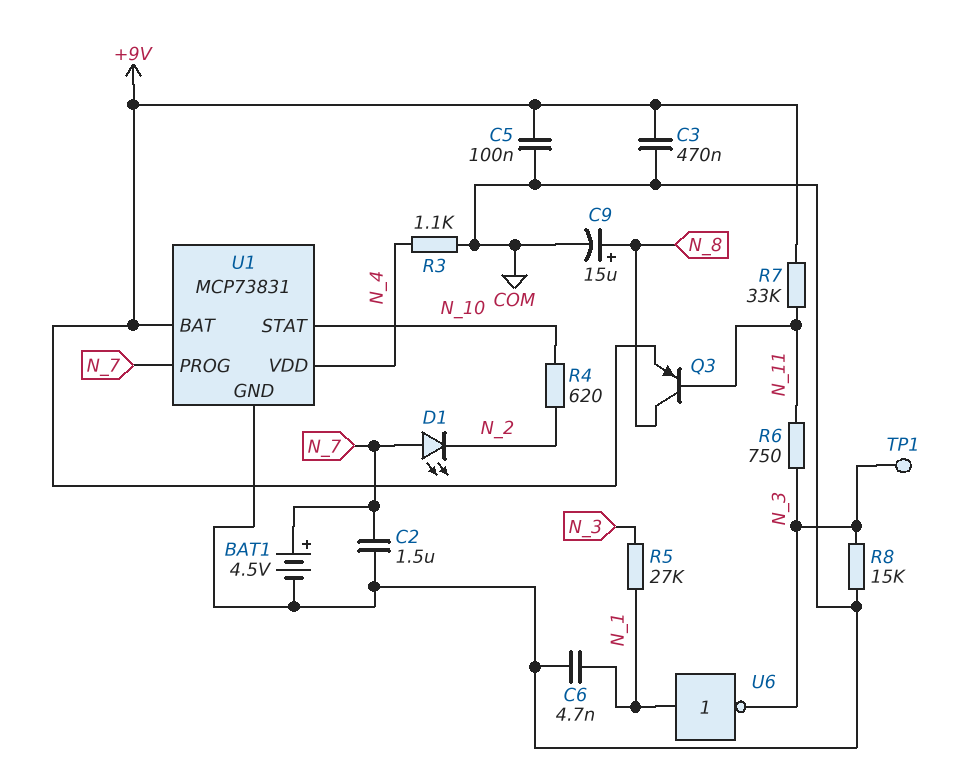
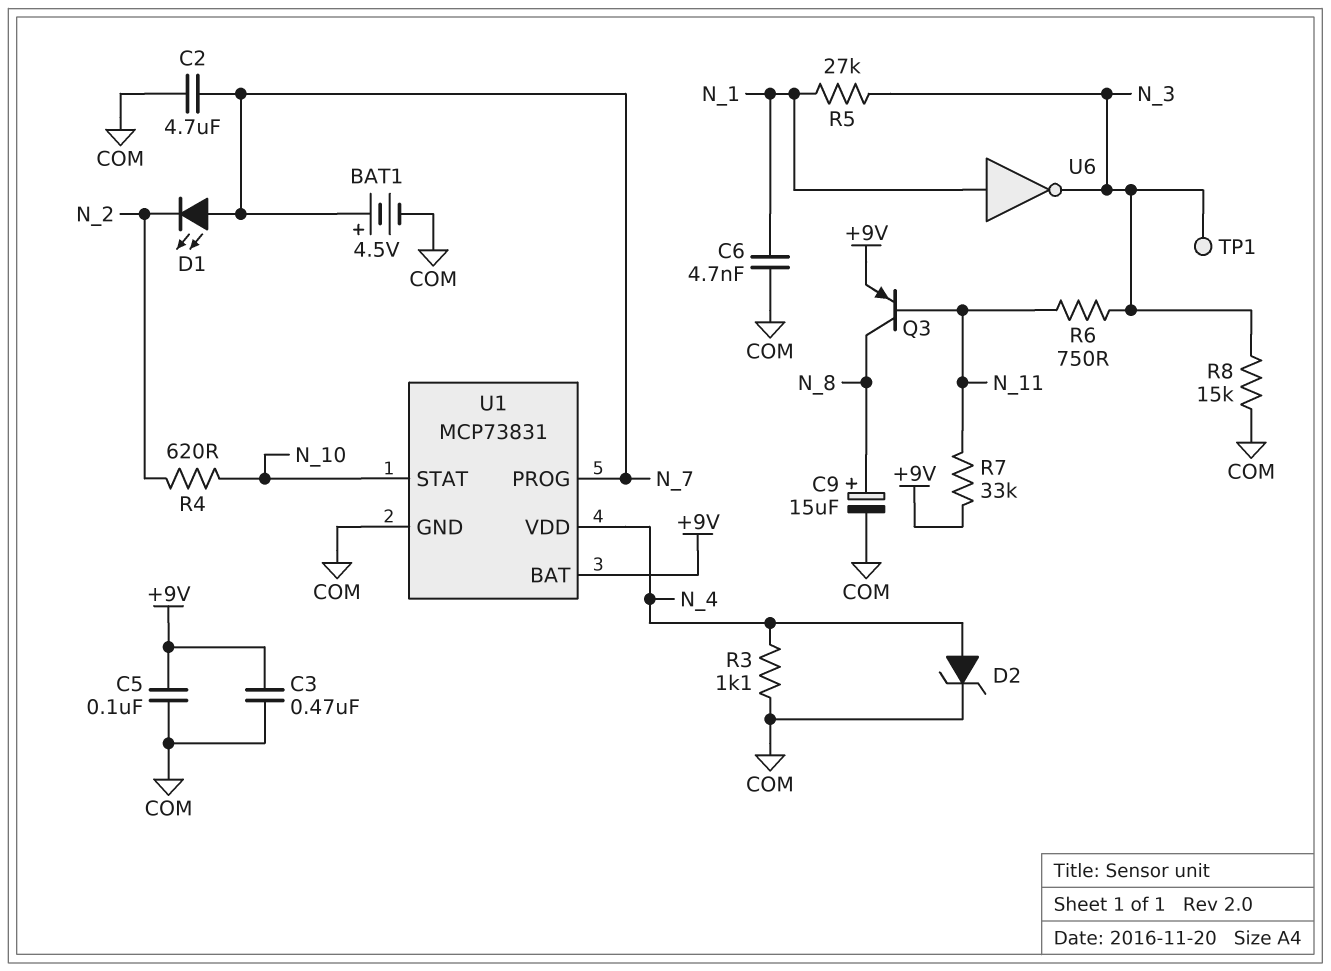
C2: 1.5uF (COM, N_7) -> 4.7uF (COM, N_7)
D2: none -> zener (A N_4, K COM)

